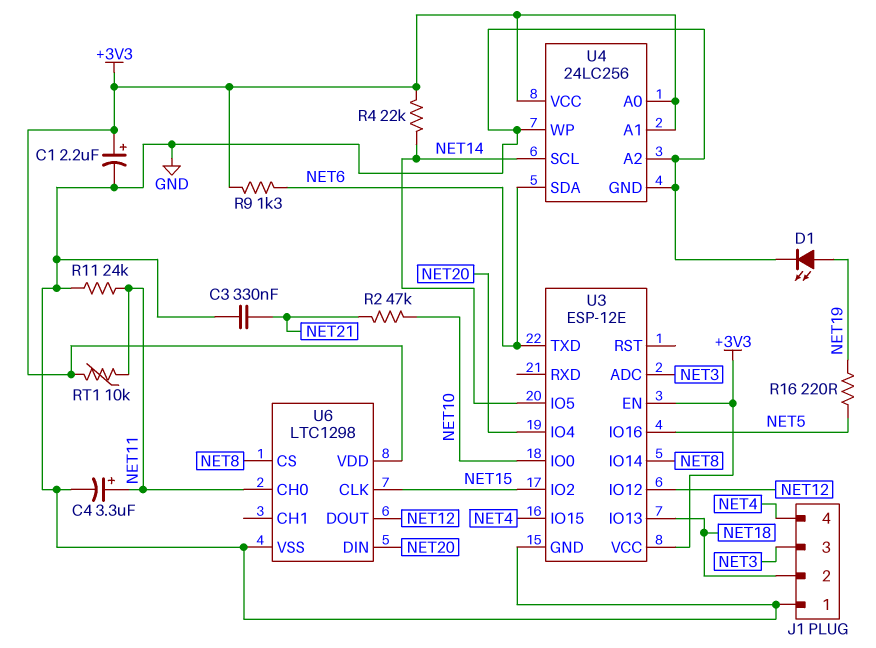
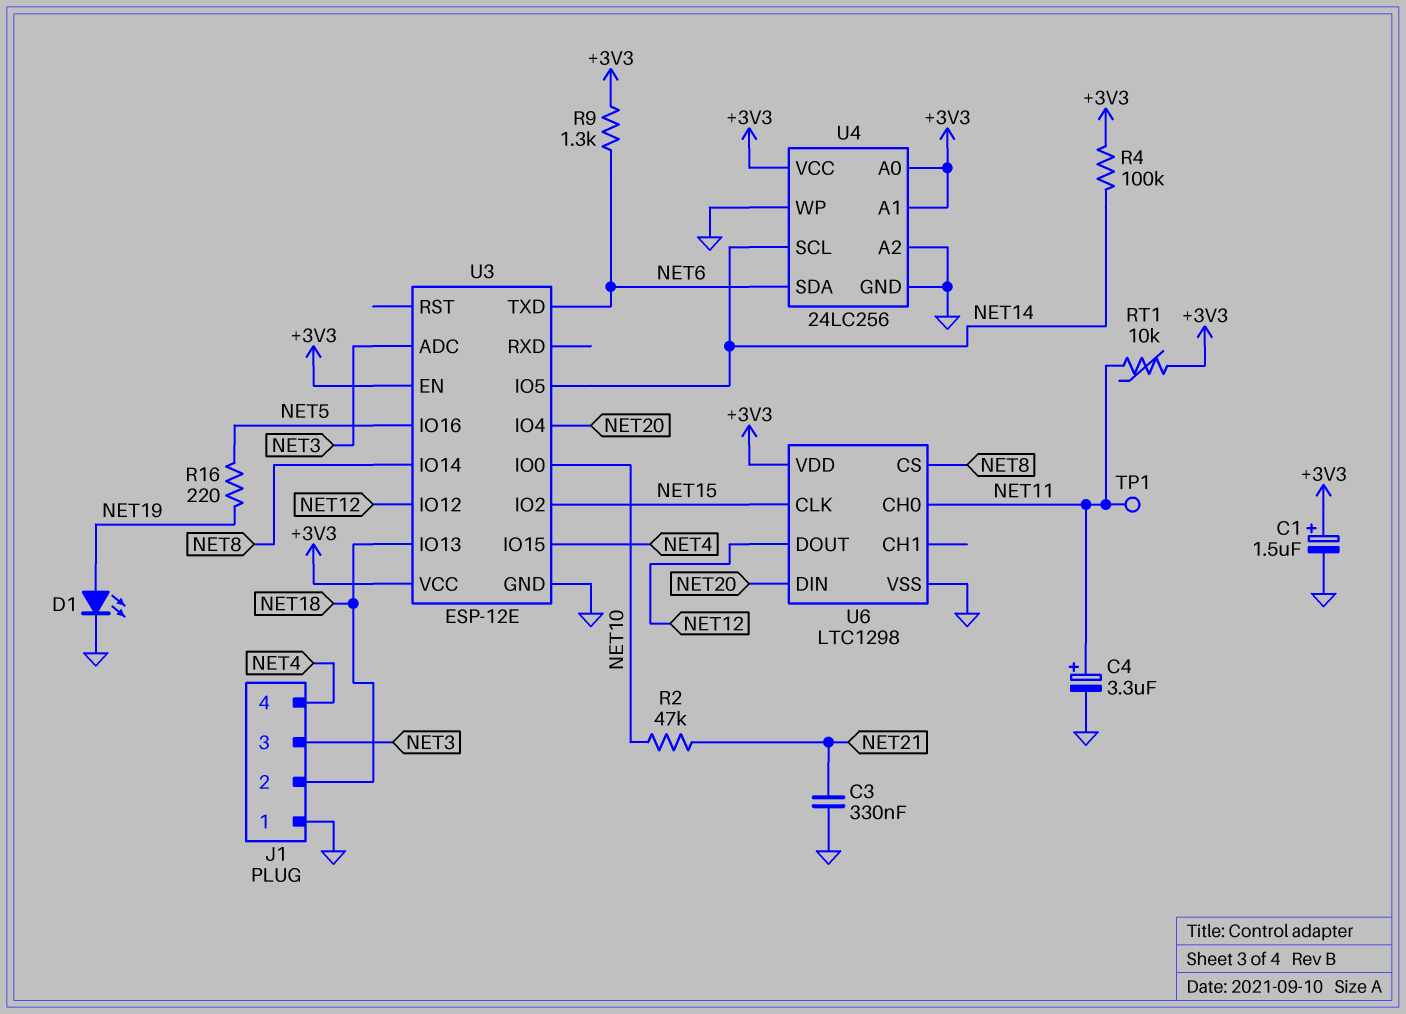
C1: 2.2uF (plus +3V3, minus GND) -> 1.5uF (plus +3V3, minus GND)
R4: 22k (+3V3, NET14) -> 100k (+3V3, NET14)
R11: 24k (GND, NET11) -> none
TP1: none -> test point (NET11)

